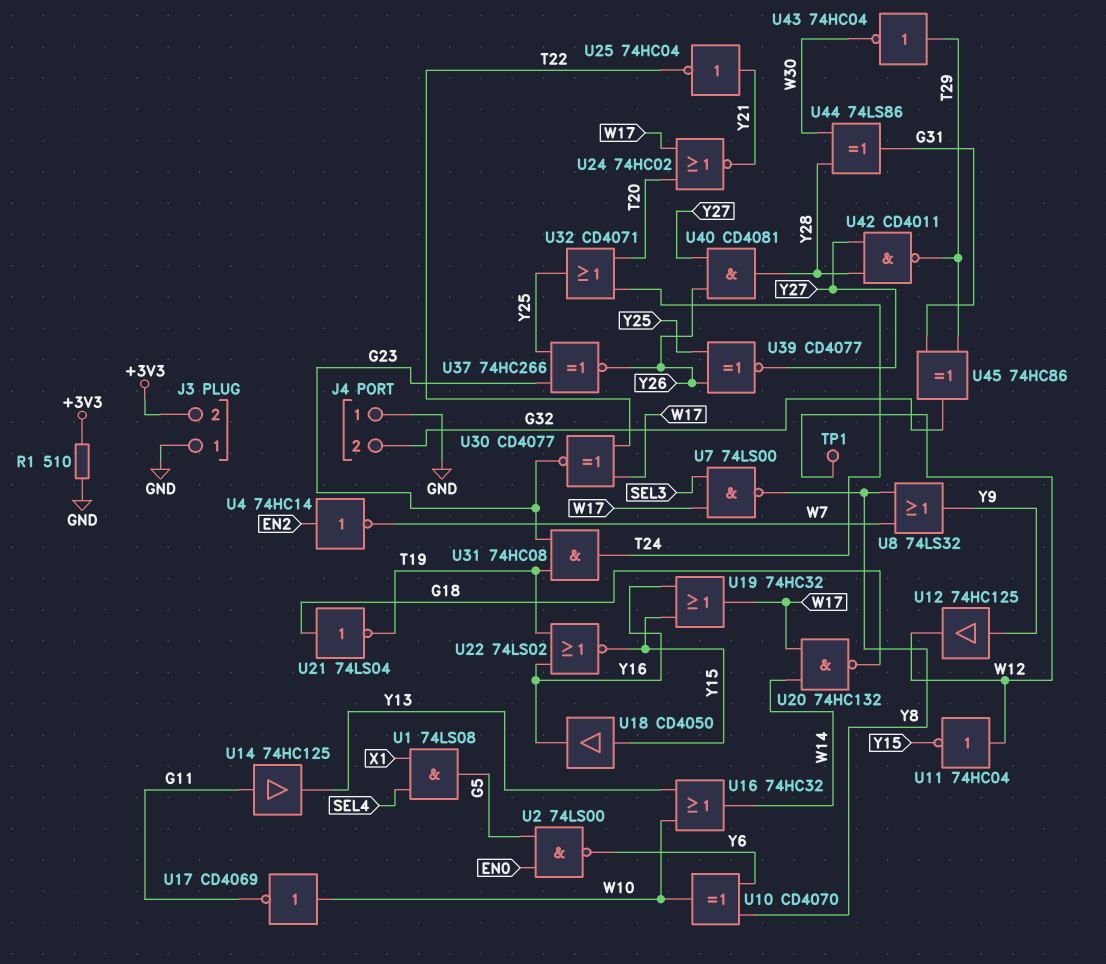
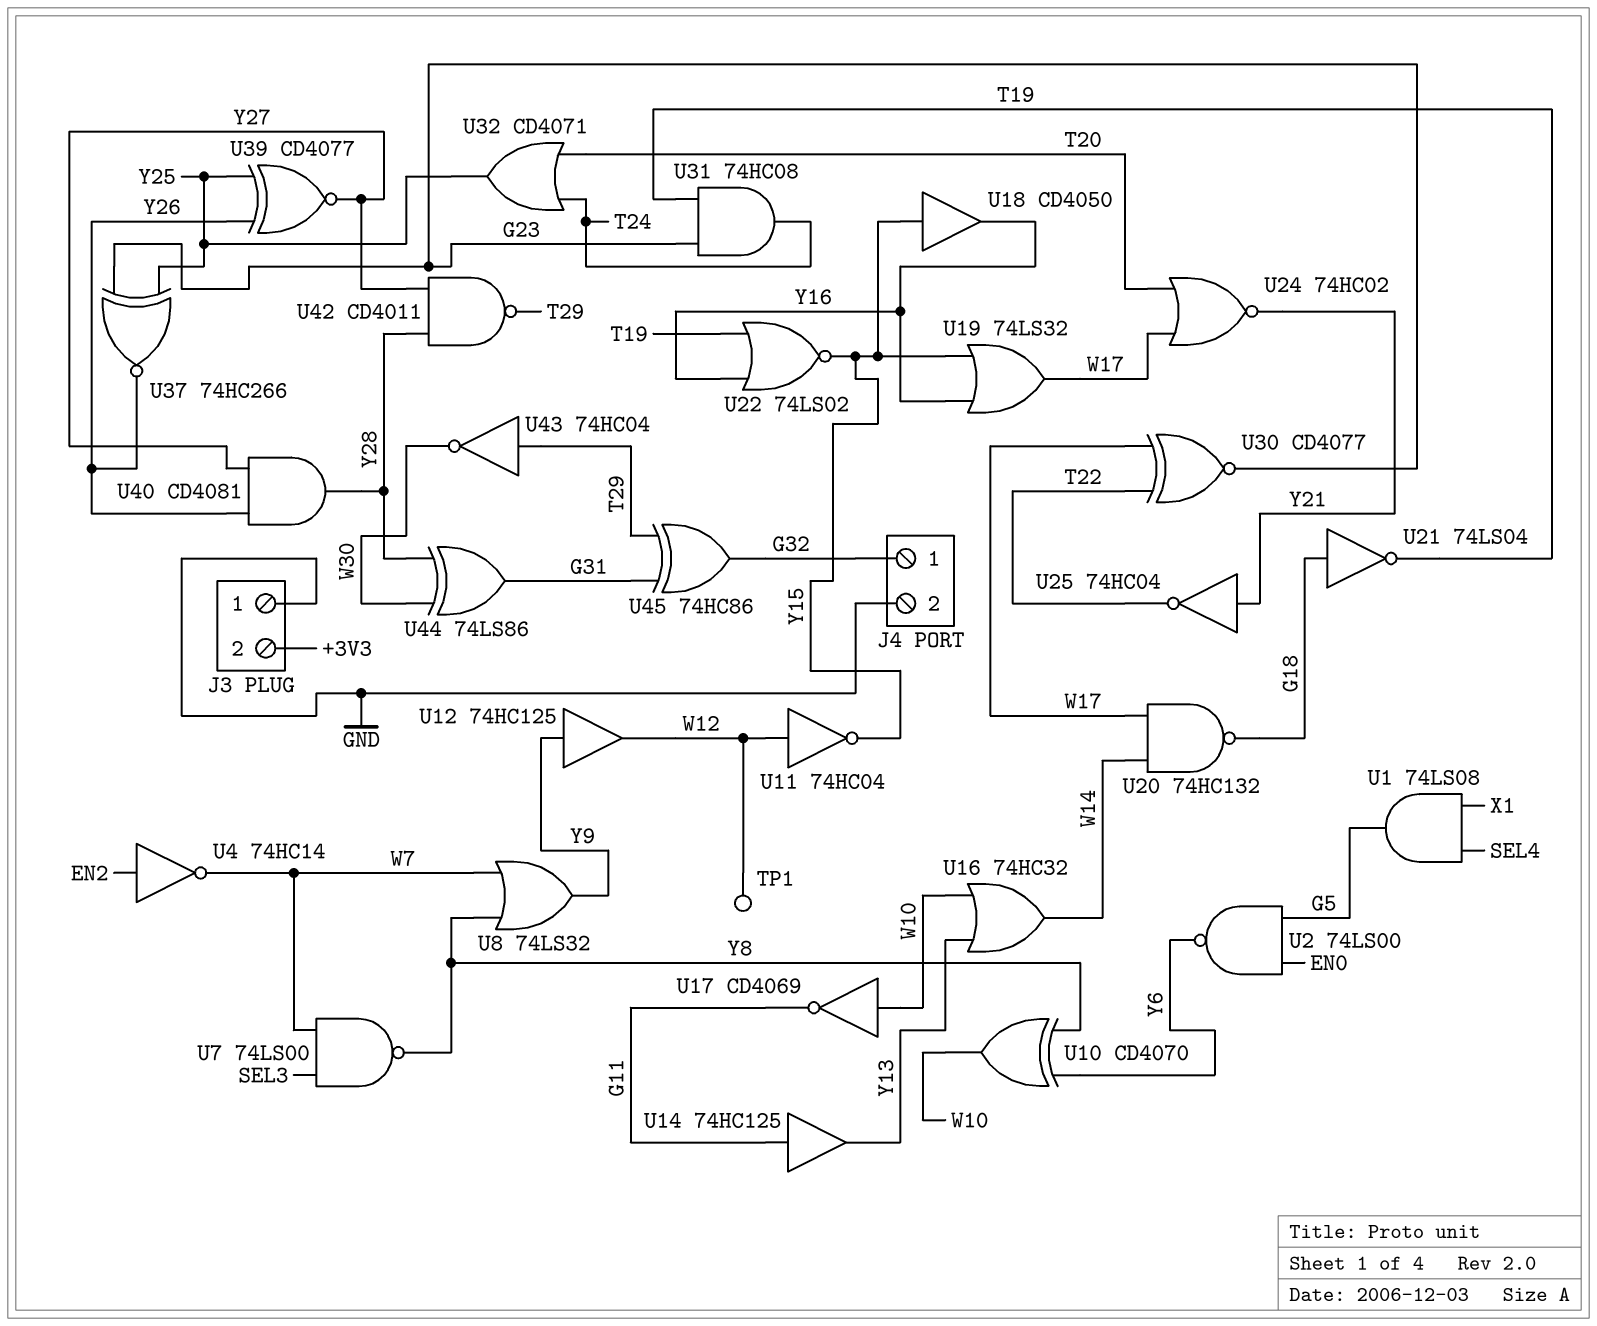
J4 pin 1: GND -> G32
J4 pin 2: G32 -> GND
R1: 510 (+3V3, GND) -> none
U7: NAND 74LS00 (in SEL3, in W17, out Y8) -> NAND 74LS00 (in SEL3, in W7, out Y8)
U19: OR 74HC32 (in Y15, in Y16, out W17) -> OR 74LS32 (in Y15, in Y16, out W17)

